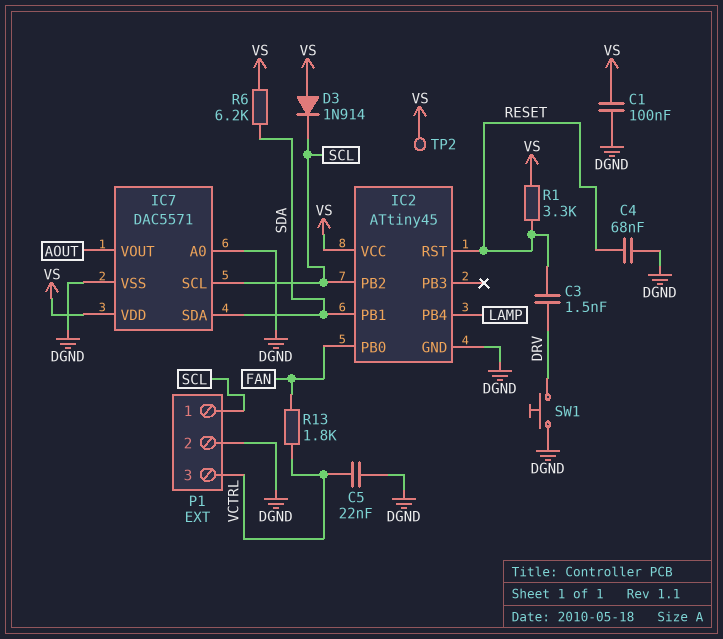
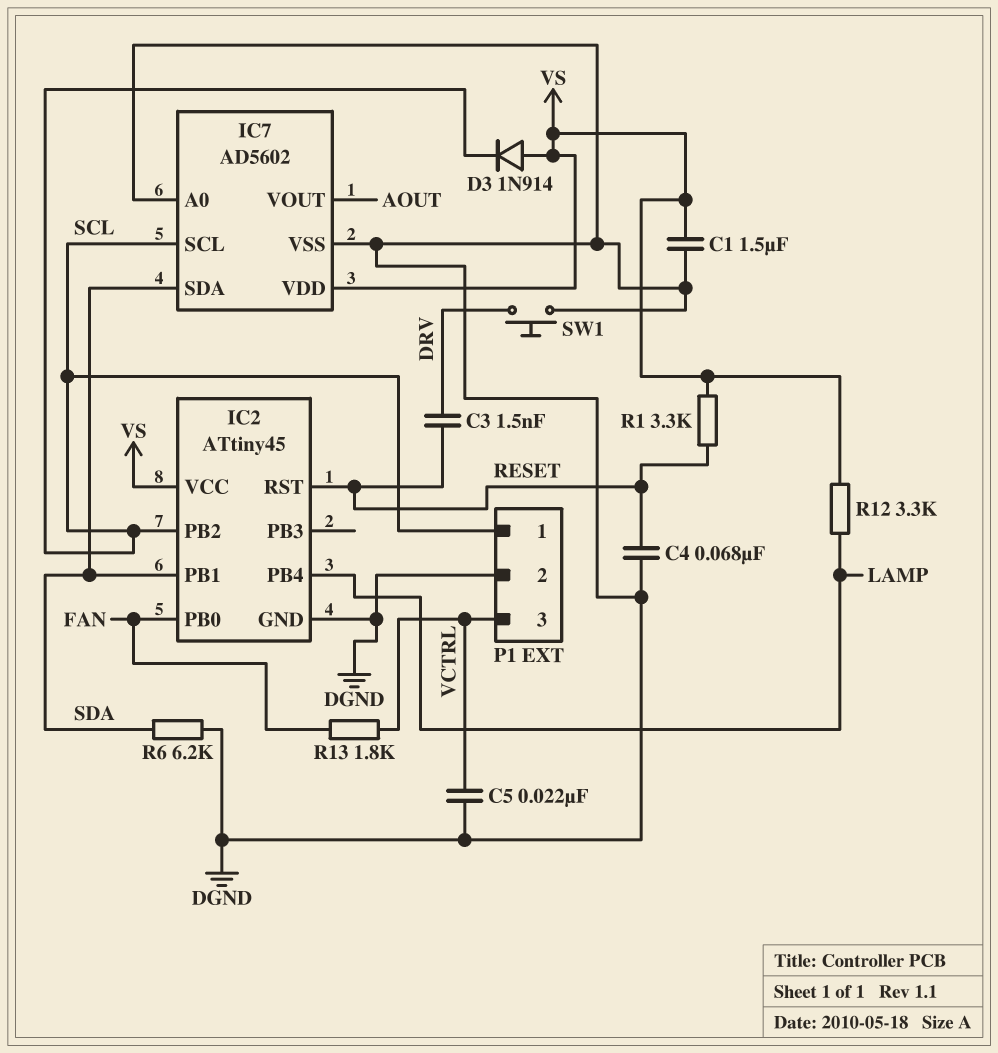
C1: 100nF (DGND, VS) -> 1.5uF (DGND, VS)
IC7: DAC5571 -> AD5602
R6: 6.2k (SDA, VS) -> 6.2k (DGND, SDA)
R12: none -> 3.3k (LAMP, VS)
TP2: test point (VS) -> none

